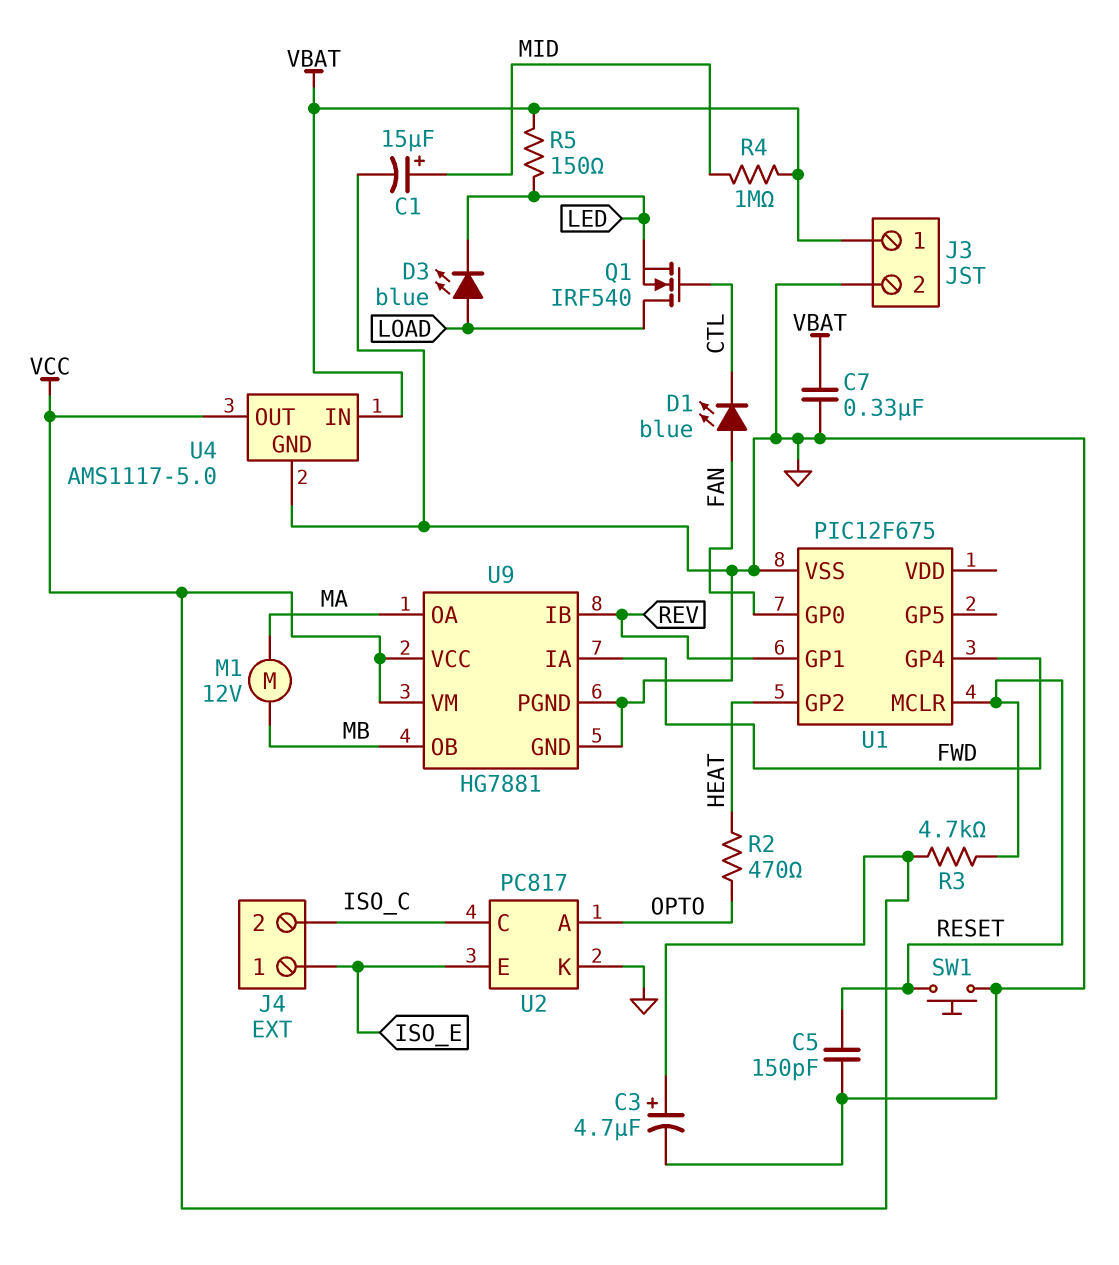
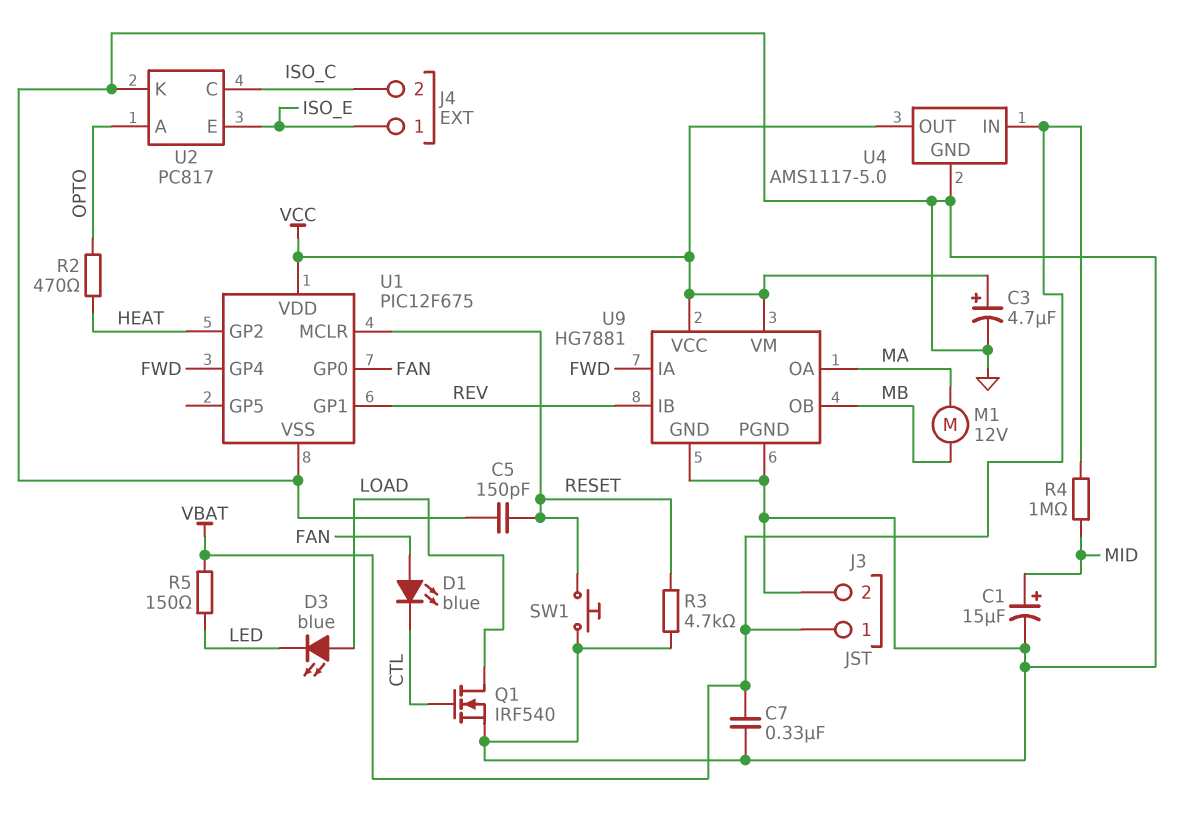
Q1: NMOS IRF540 (G CTL, D LOAD, S LED) -> NMOS IRF540 (G CTL, D LOAD, S GND)
R3: 4.7k (RESET, VCC) -> 4.7k (GND, RESET)
U1 pin VDD: none -> VCC

